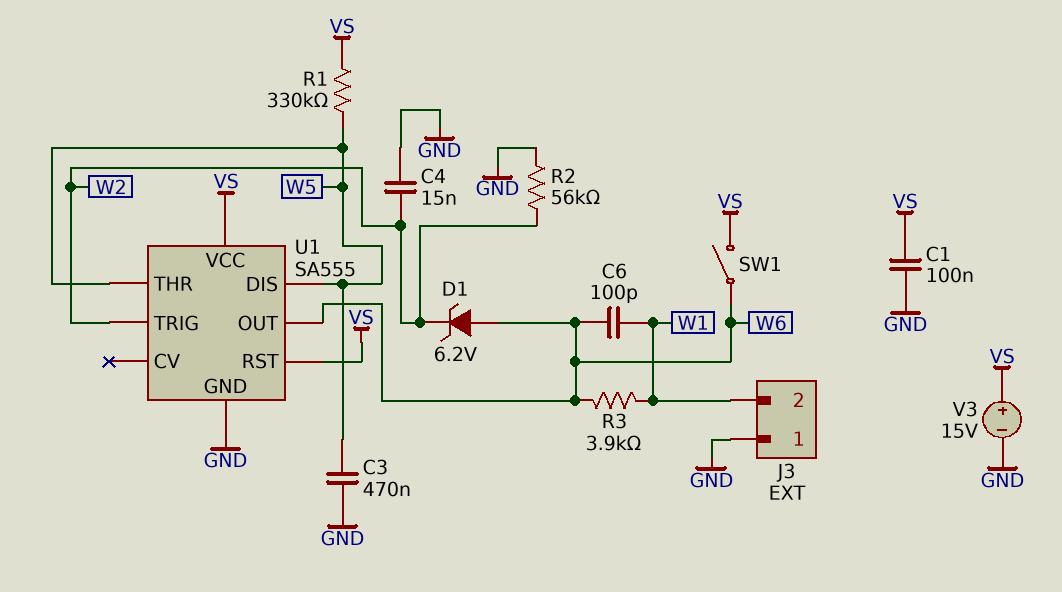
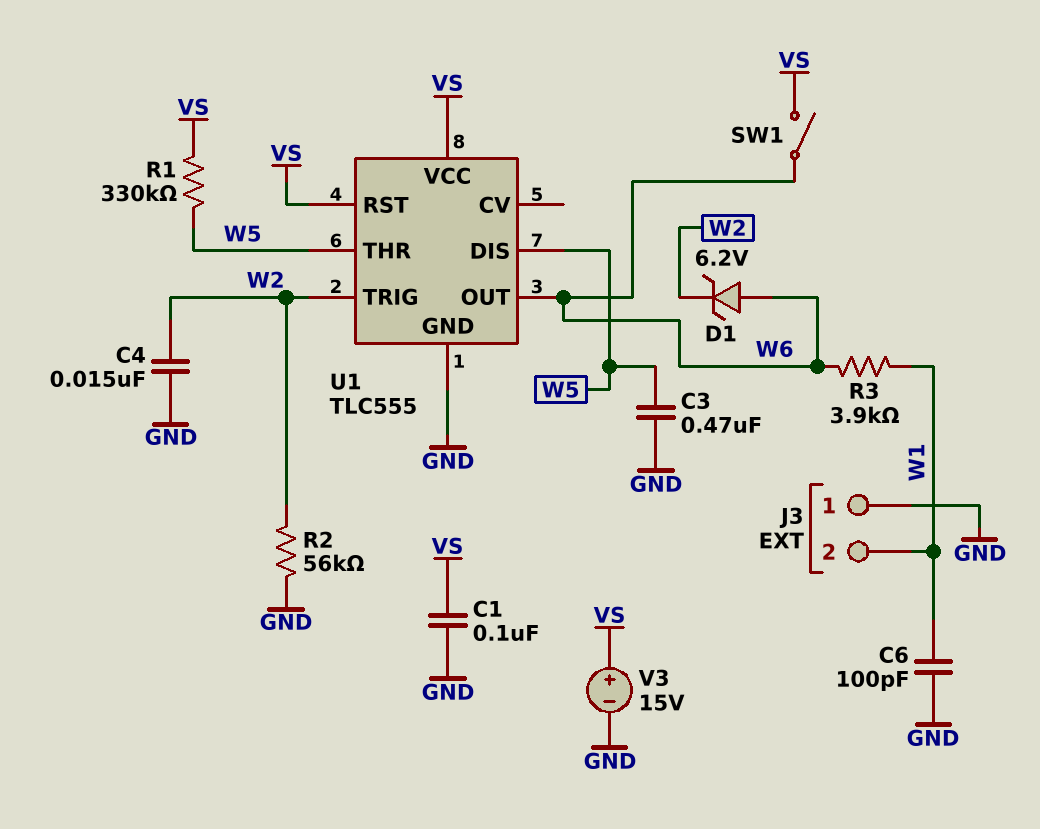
C6: 100pF (W1, W6) -> 100pF (GND, W1)
U1: SA555 -> TLC555

